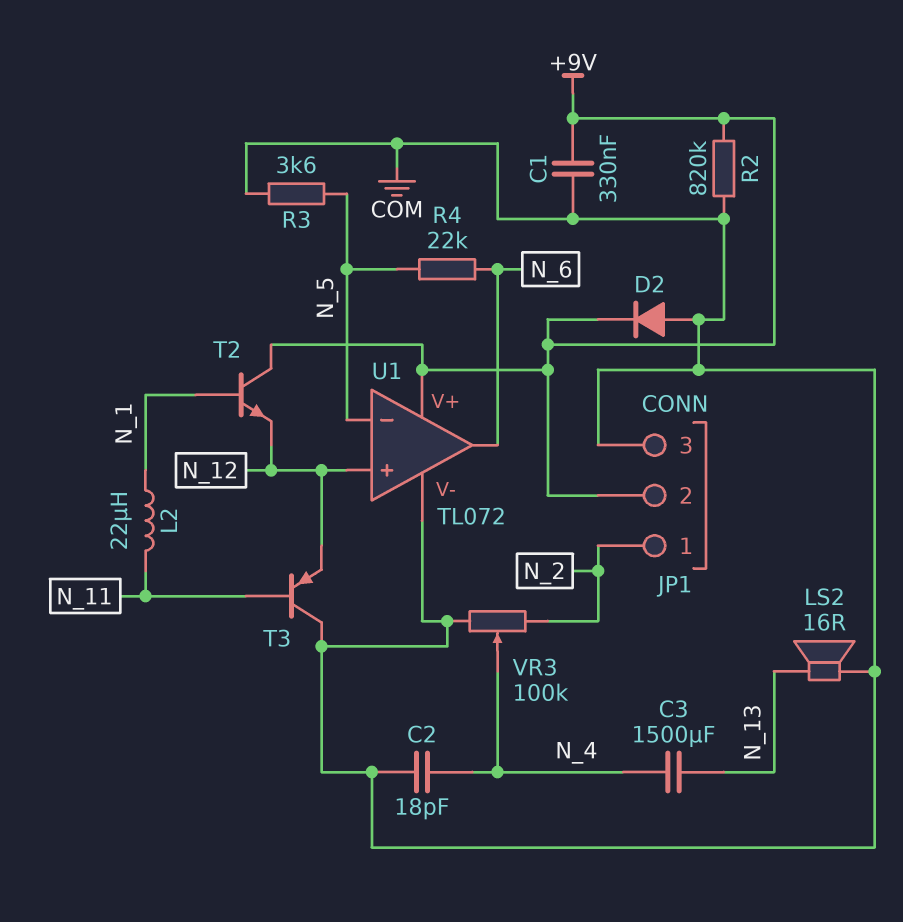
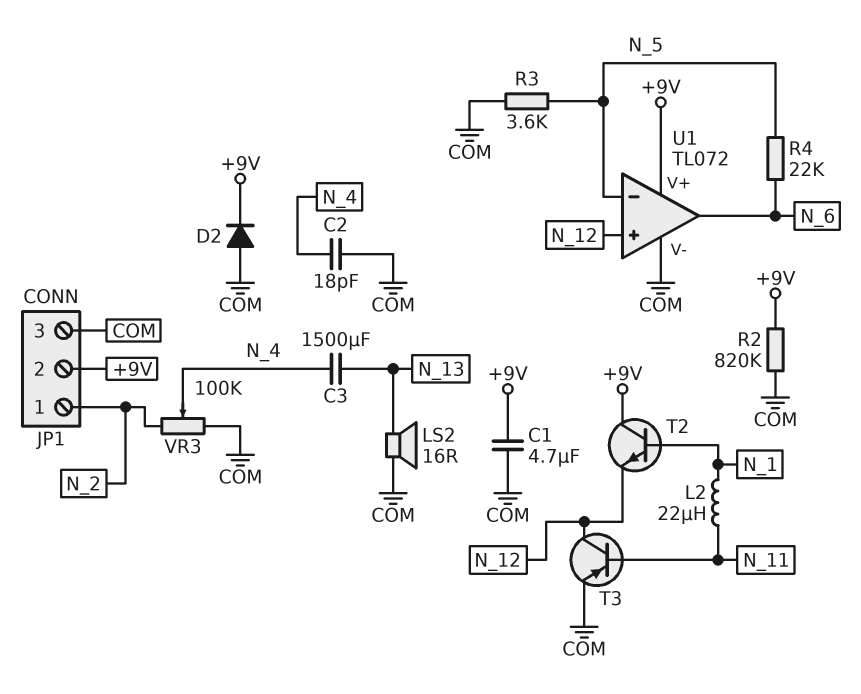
C1: 330nF (+9V, COM) -> 4.7uF (+9V, COM)
T3: PNP (B N_11, C COM, E N_12) -> PNP (B N_11, C N_12, E COM)

